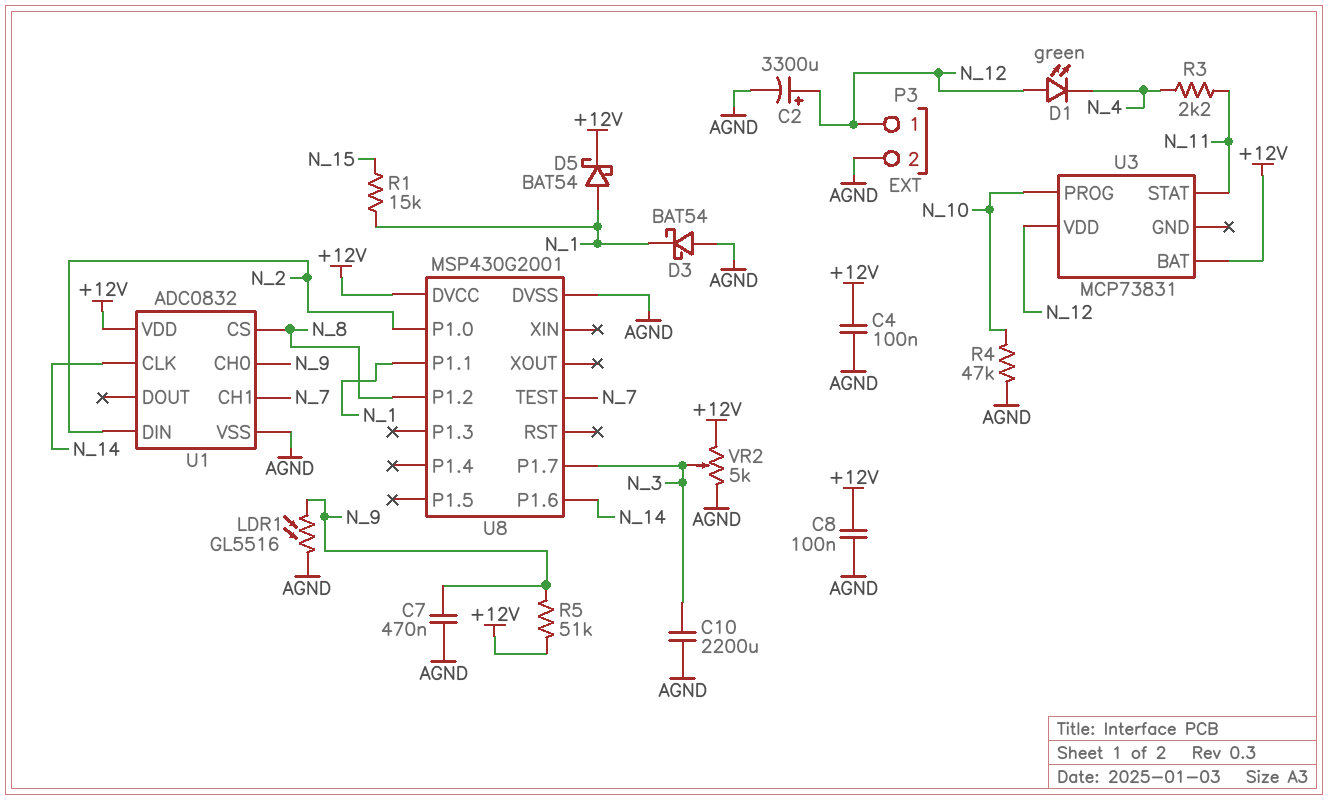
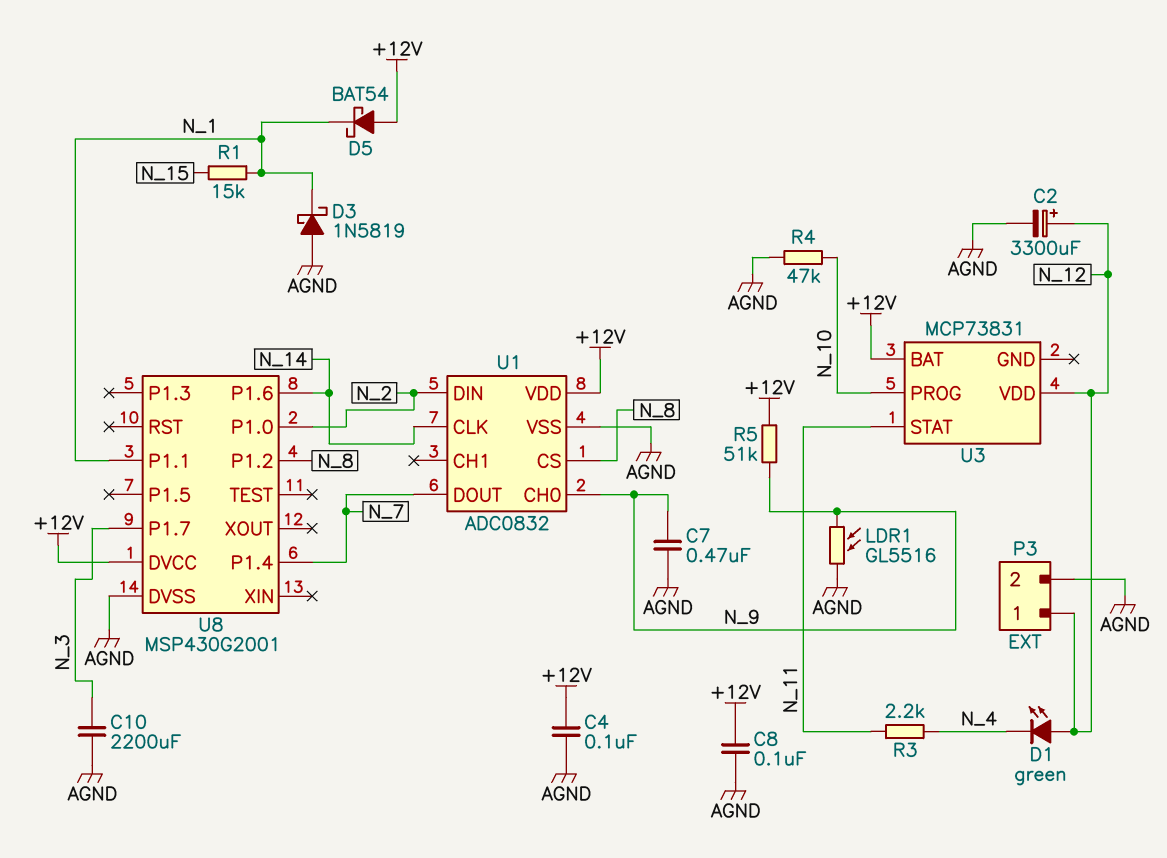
D3: schottky BAT54 (A AGND, K N_1) -> schottky 1N5819 (A AGND, K N_1)
D5: schottky BAT54 (A N_1, K +12V) -> schottky BAT54 (A +12V, K N_1)
U1 pin CH1: N_7 -> none
U1 pin DOUT: none -> N_7
U8 pin P1.4: none -> N_7
U8 pin TEST: N_7 -> none
VR2: 5k (+12V, AGND, wiper N_3) -> none

